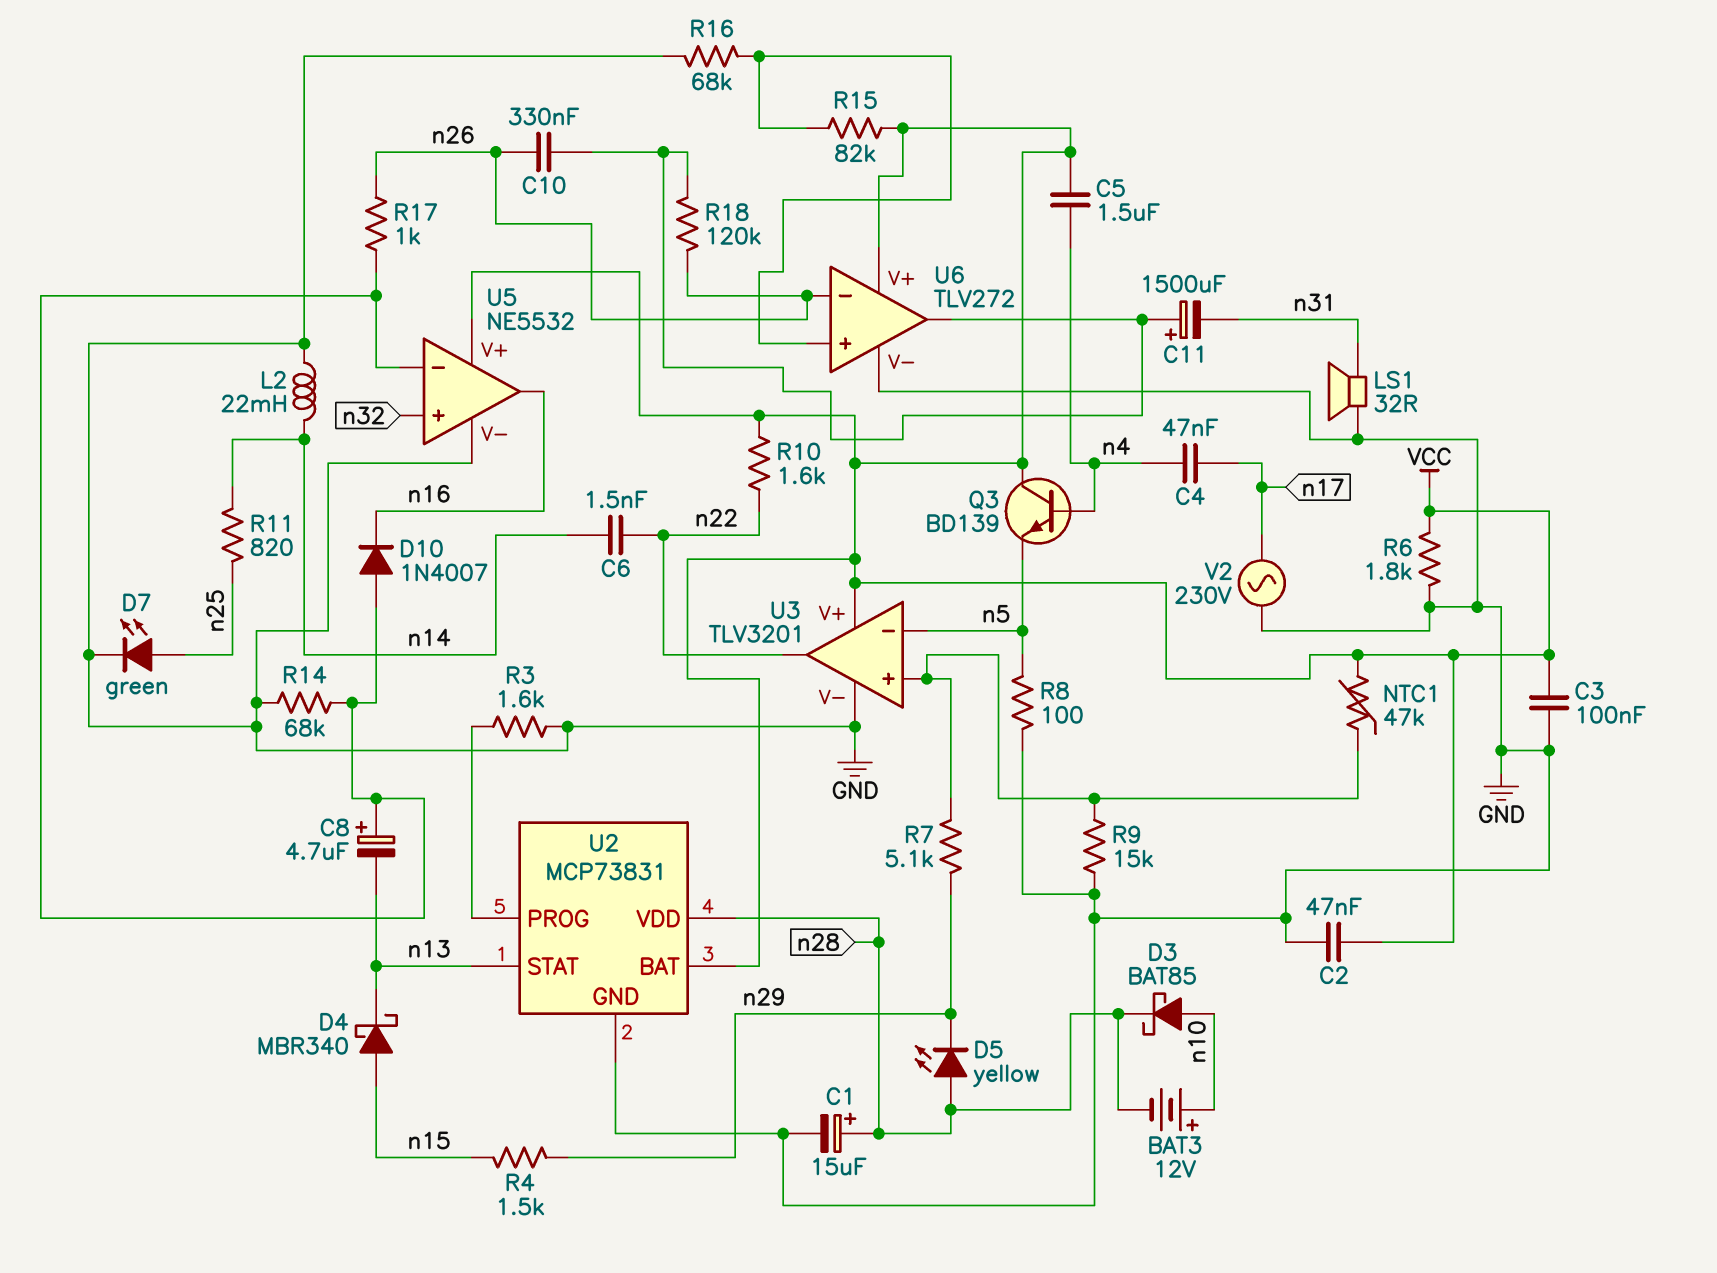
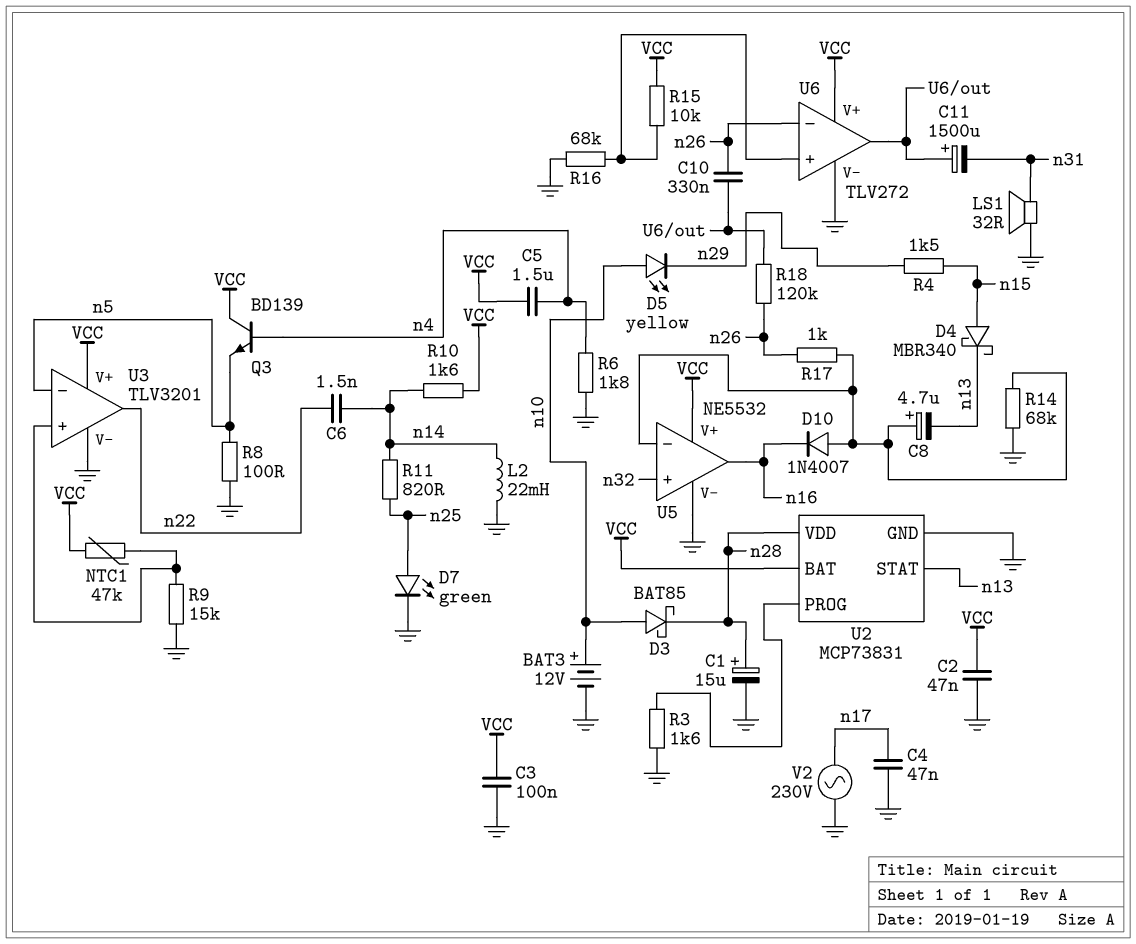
BAT3: 12V (plus n10, minus n28) -> 12V (plus n10, minus GND)
C4: 47nF (n4, n17) -> 47nF (GND, n17)
D5: LED yellow (A n28, K n29) -> LED yellow (A n10, K n29)
R6: 1.8k (GND, VCC) -> 1.8k (GND, n4)
R7: 5.1k (U3/in+, n29) -> none
R10: 1.6k (VCC, n22) -> 1.6k (VCC, n14)
R15: 82k (U6/in+, VCC) -> 10k (U6/in+, VCC)

